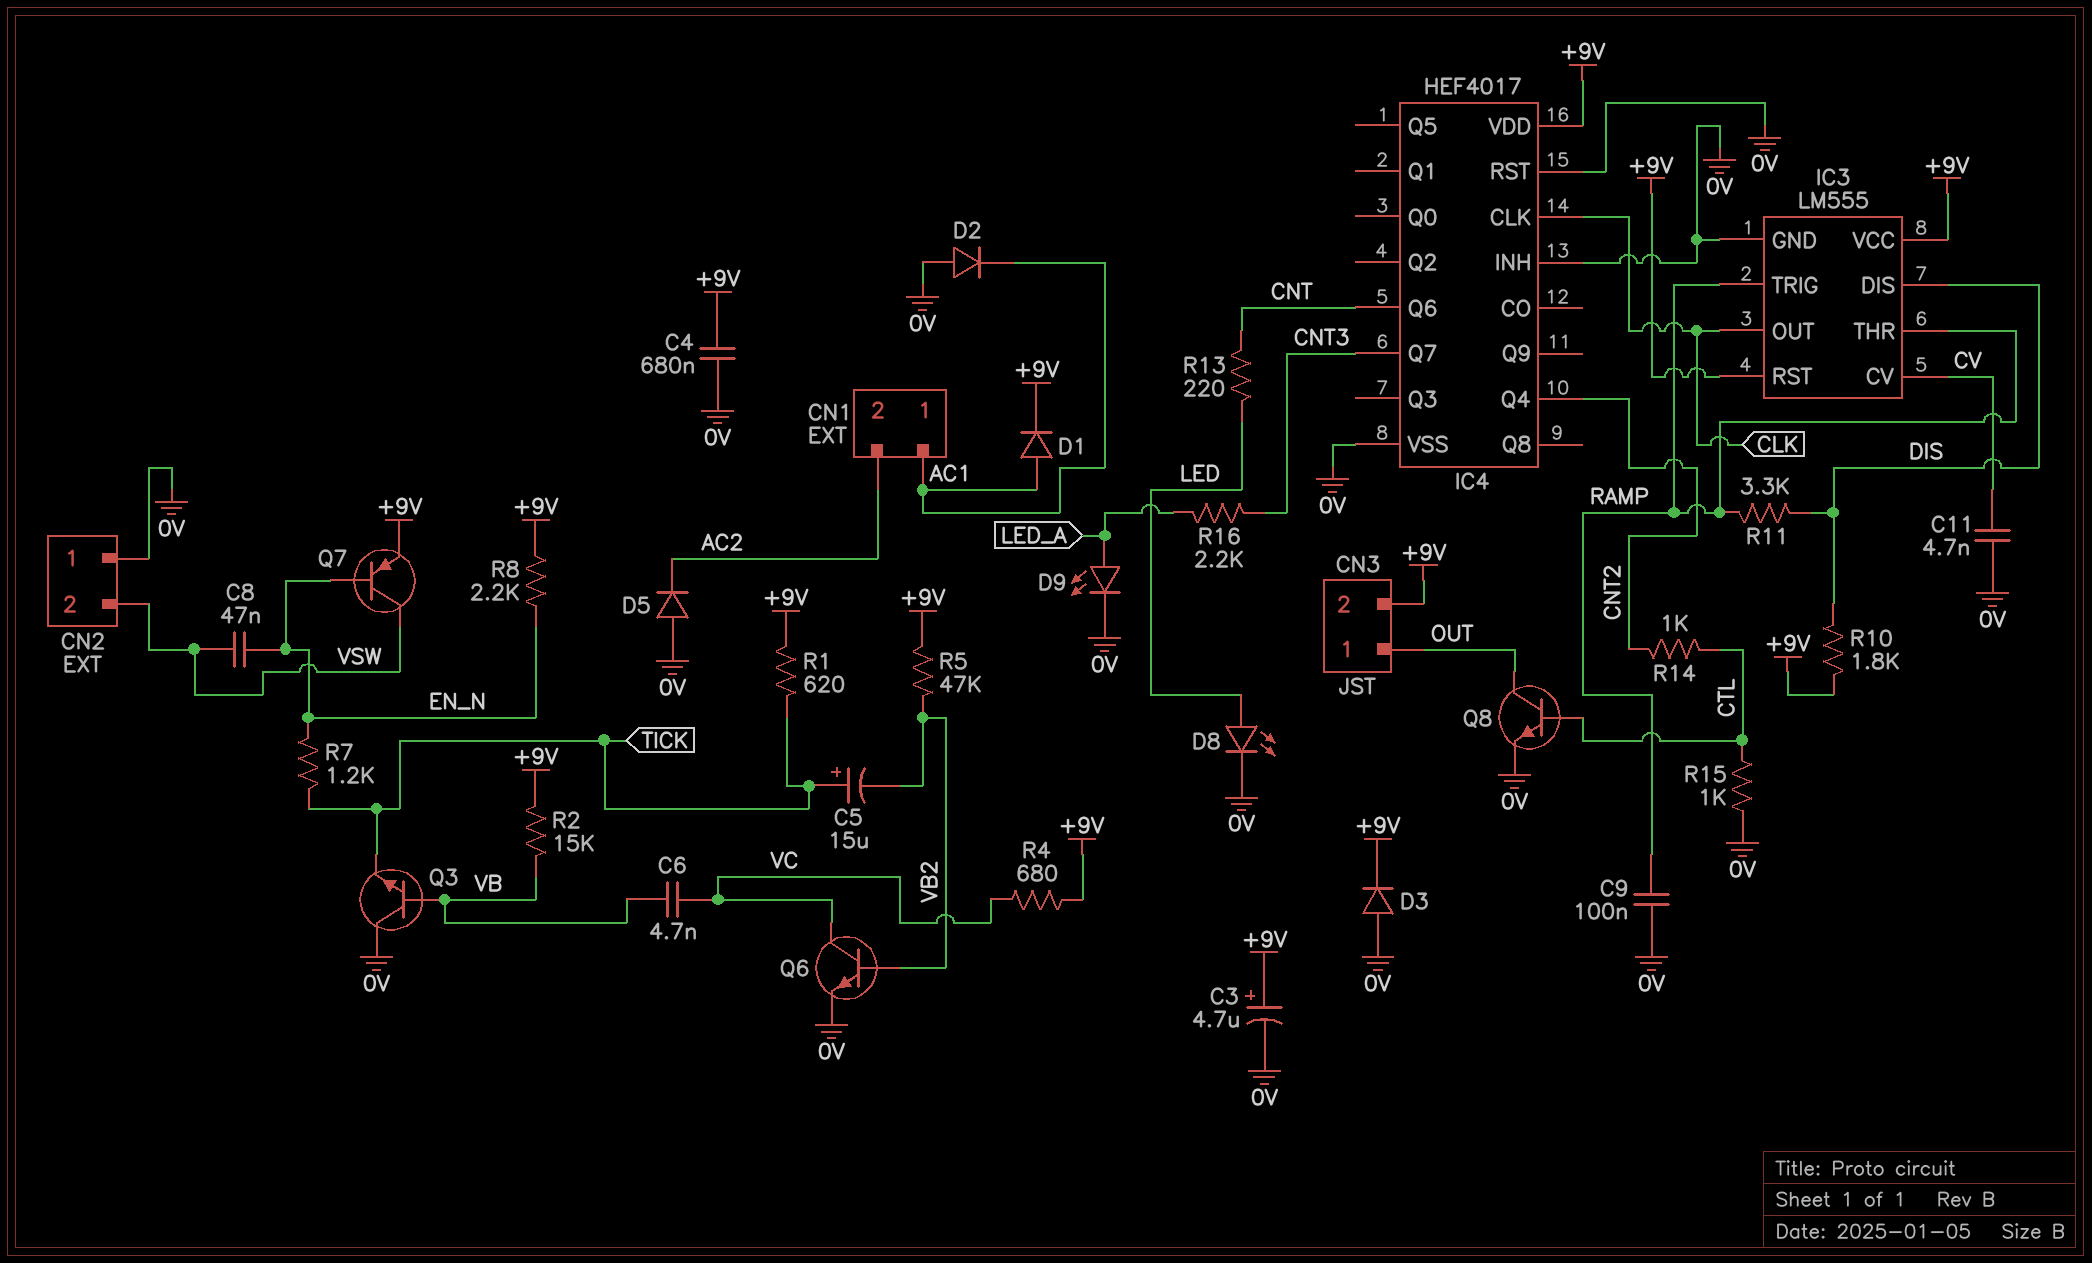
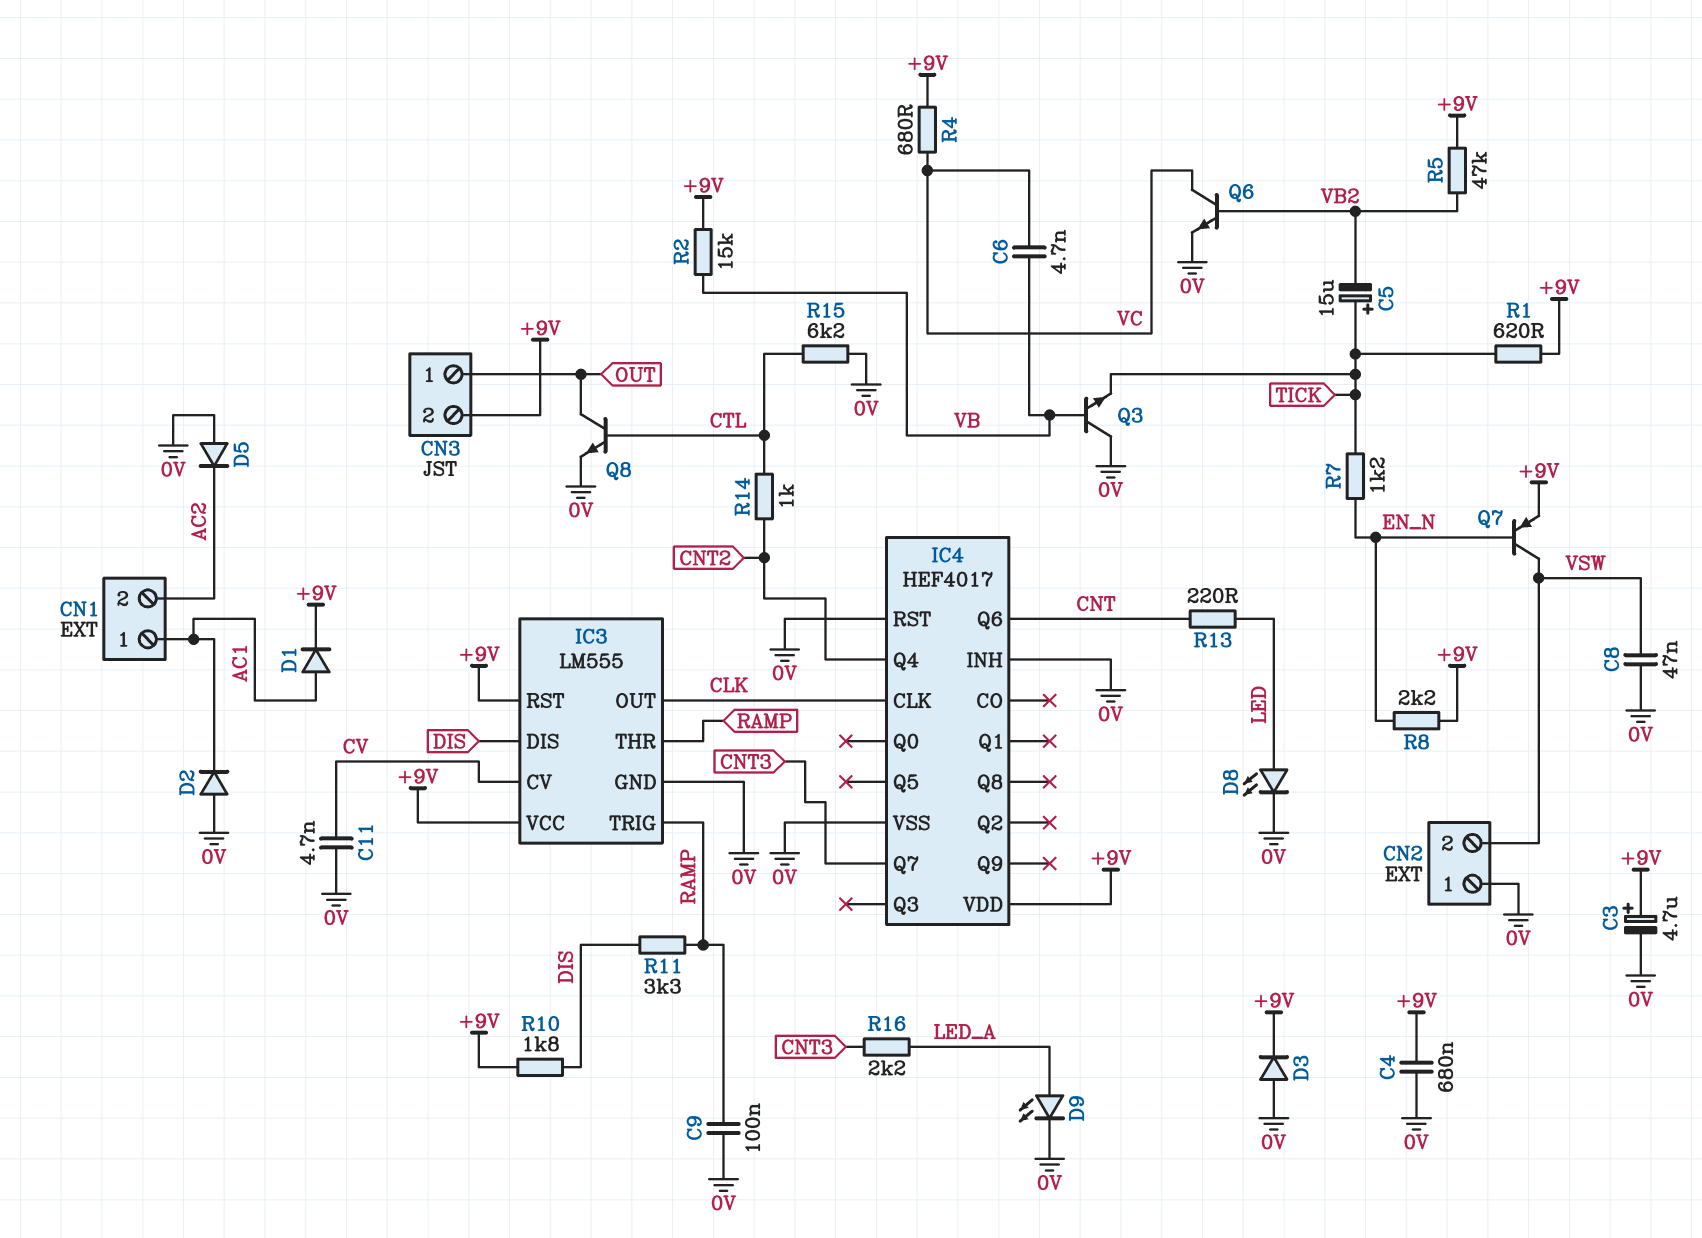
C8: 47nF (EN_N, VSW) -> 47nF (0V, VSW)
R15: 1k (0V, CTL) -> 6.2k (0V, CTL)

